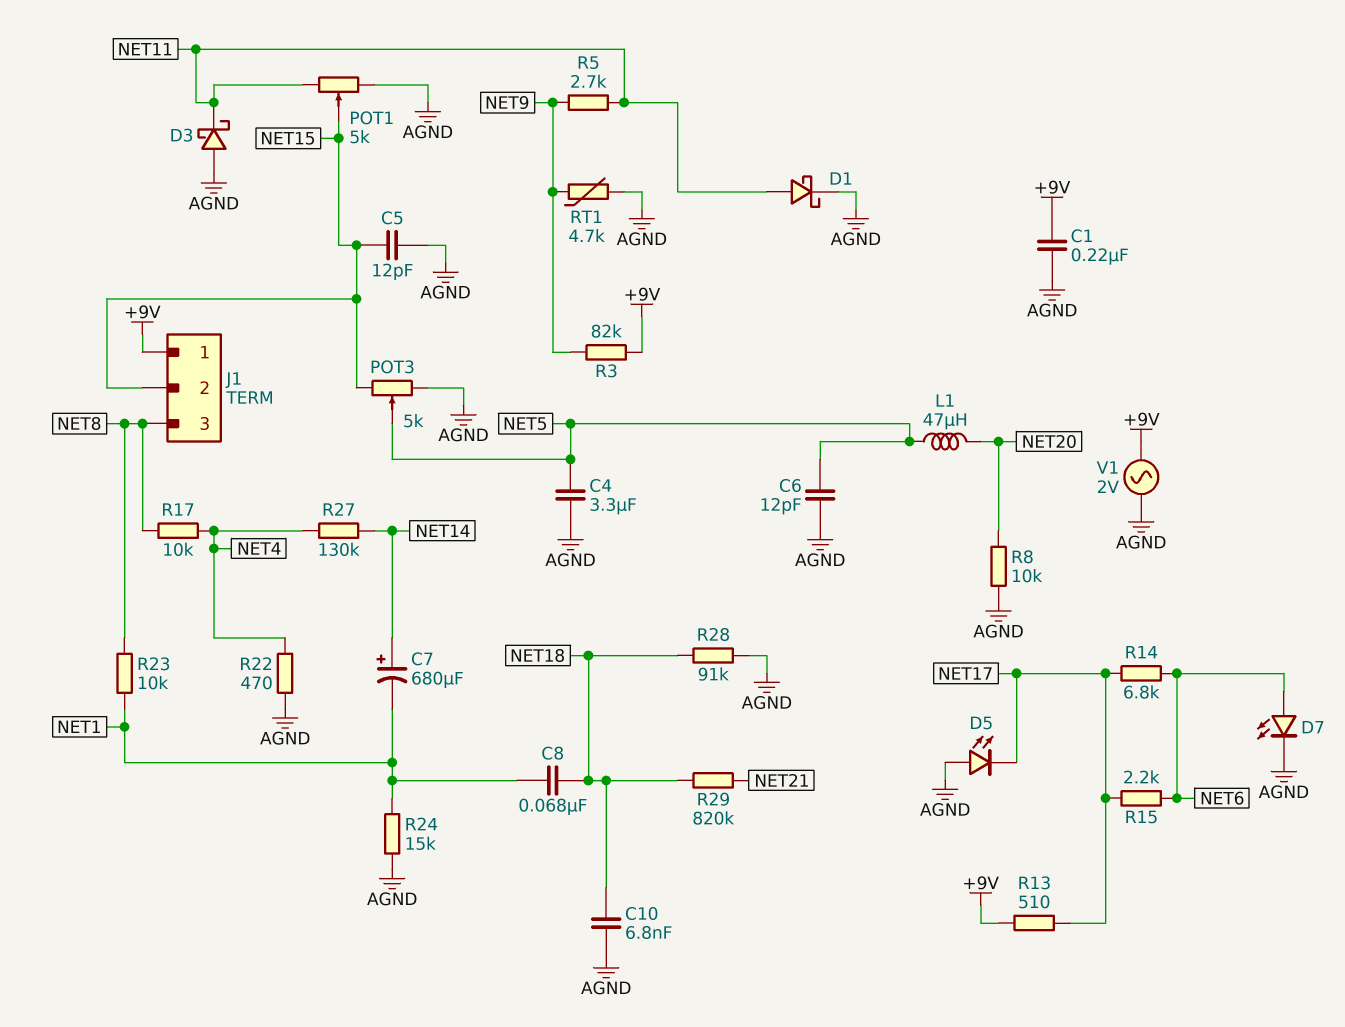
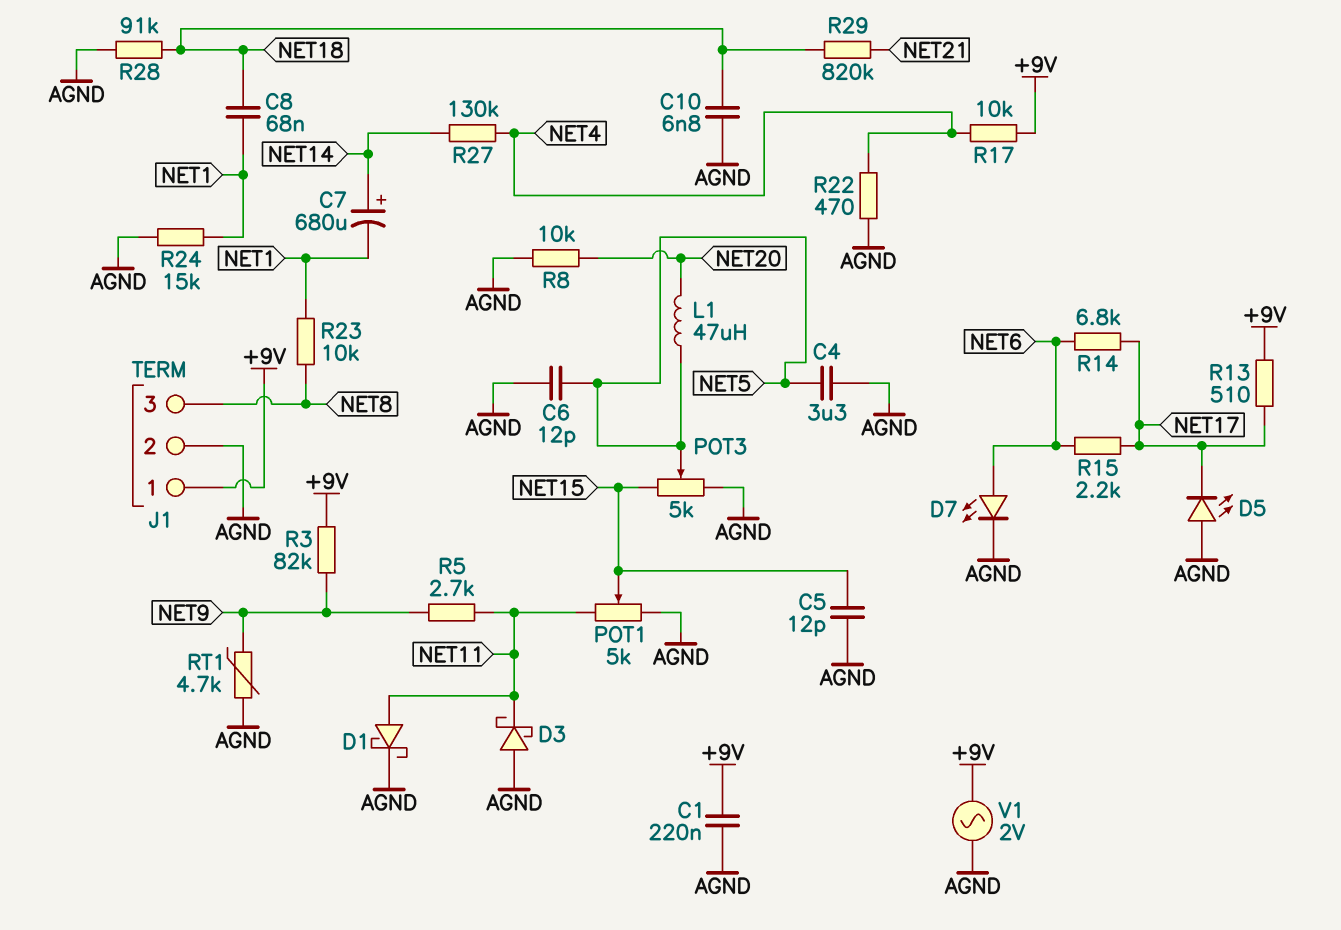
J1 pin 2: NET15 -> AGND
R17: 10k (NET4, NET8) -> 10k (+9V, NET4)

